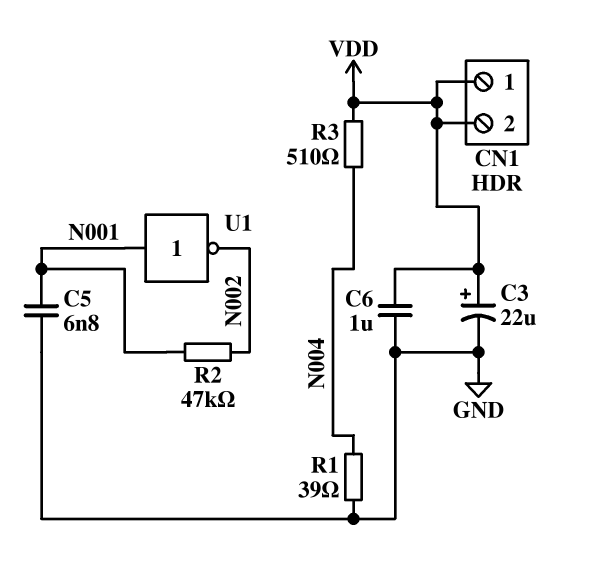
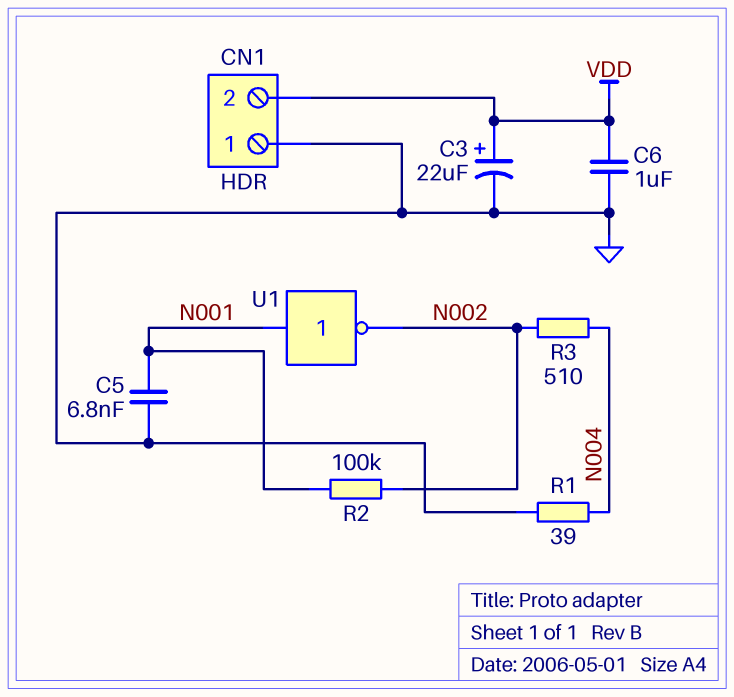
CN1 pin 1: VDD -> GND
R2: 47k (N001, N002) -> 100k (N001, N002)
R3: 510 (N004, VDD) -> 510 (N002, N004)

